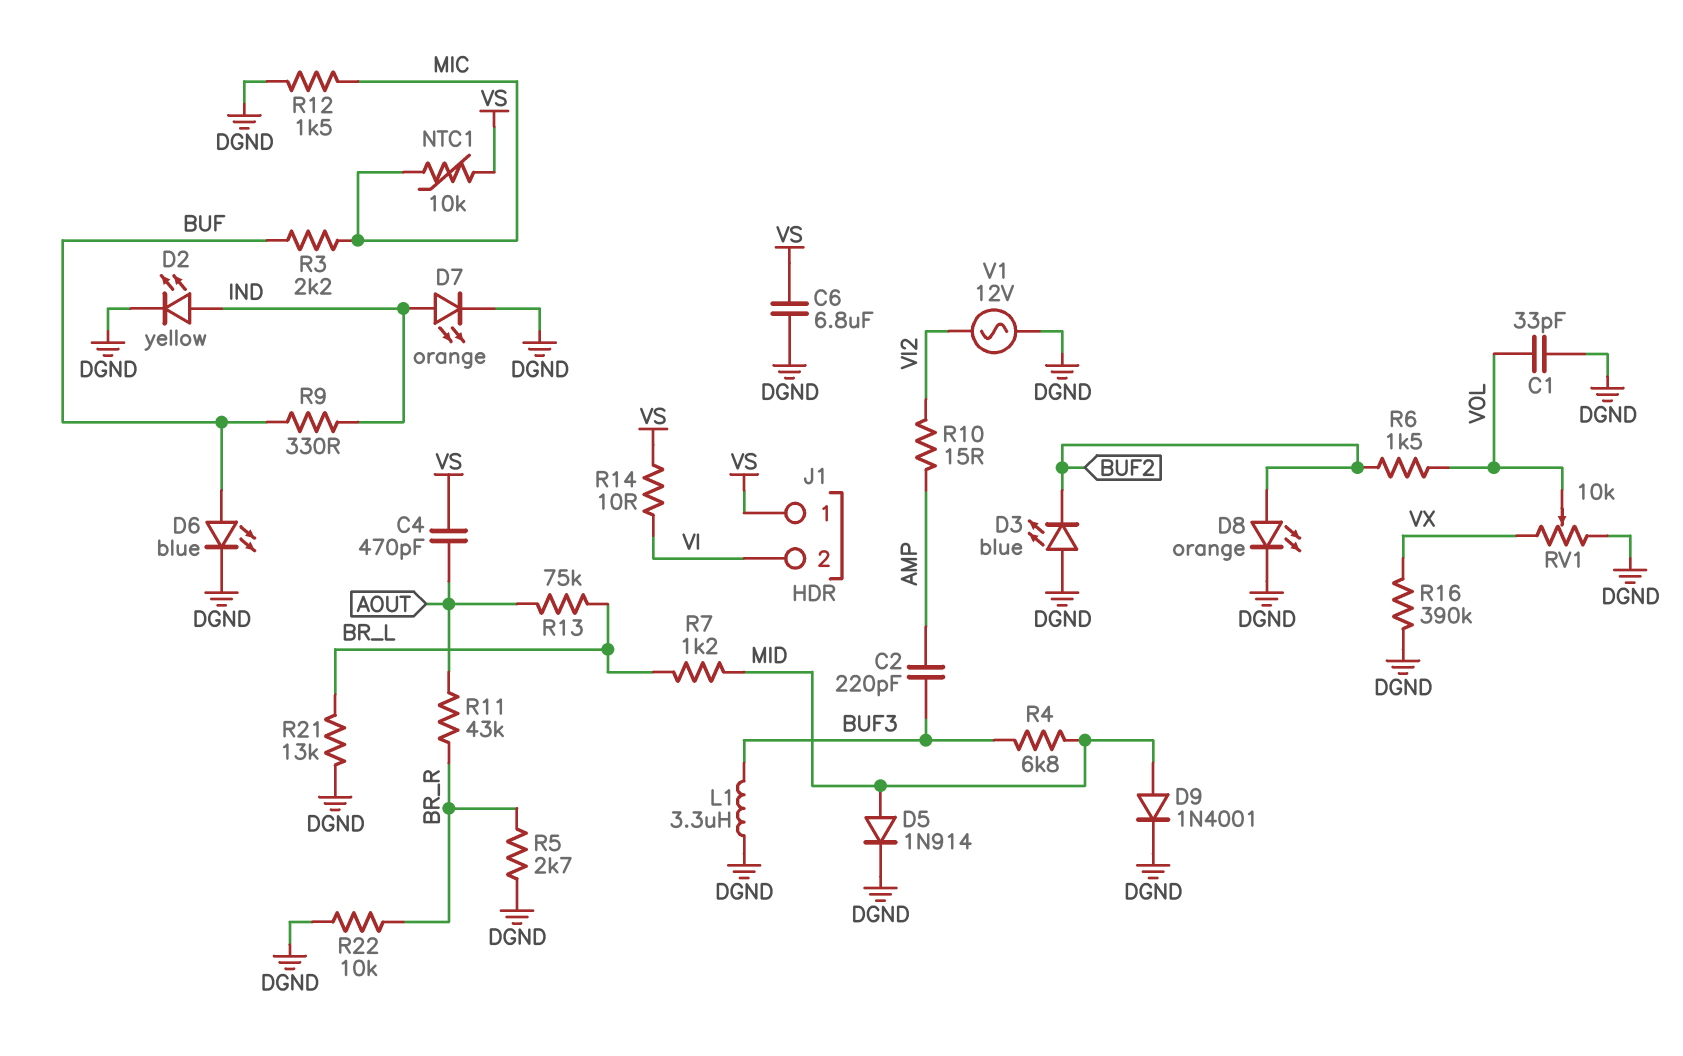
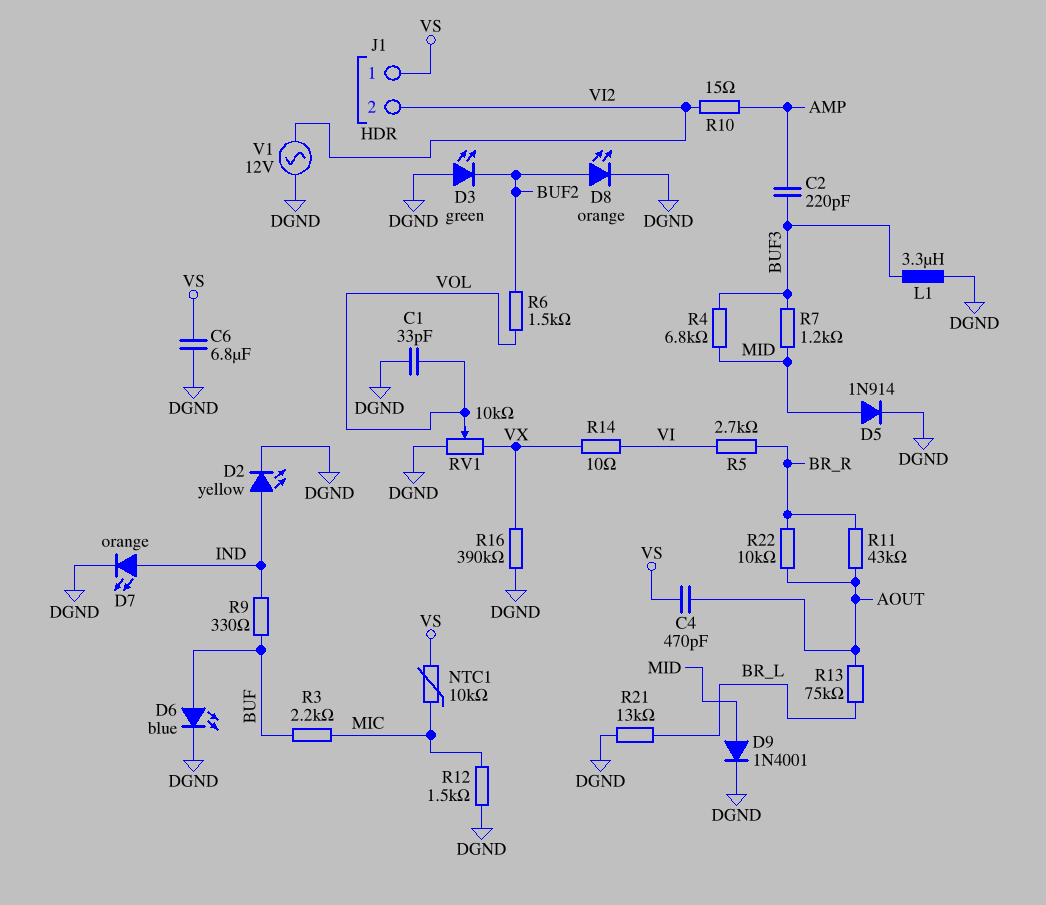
D3: LED blue (A DGND, K BUF2) -> LED green (A DGND, K BUF2)
J1 pin 2: VI -> VI2
R5: 2.7k (BR_R, DGND) -> 2.7k (BR_R, VI)
R7: 1.2k (BR_L, MID) -> 1.2k (BUF3, MID)
R14: 10 (VI, VS) -> 10 (VI, VX)
R22: 10k (BR_R, DGND) -> 10k (AOUT, BR_R)

